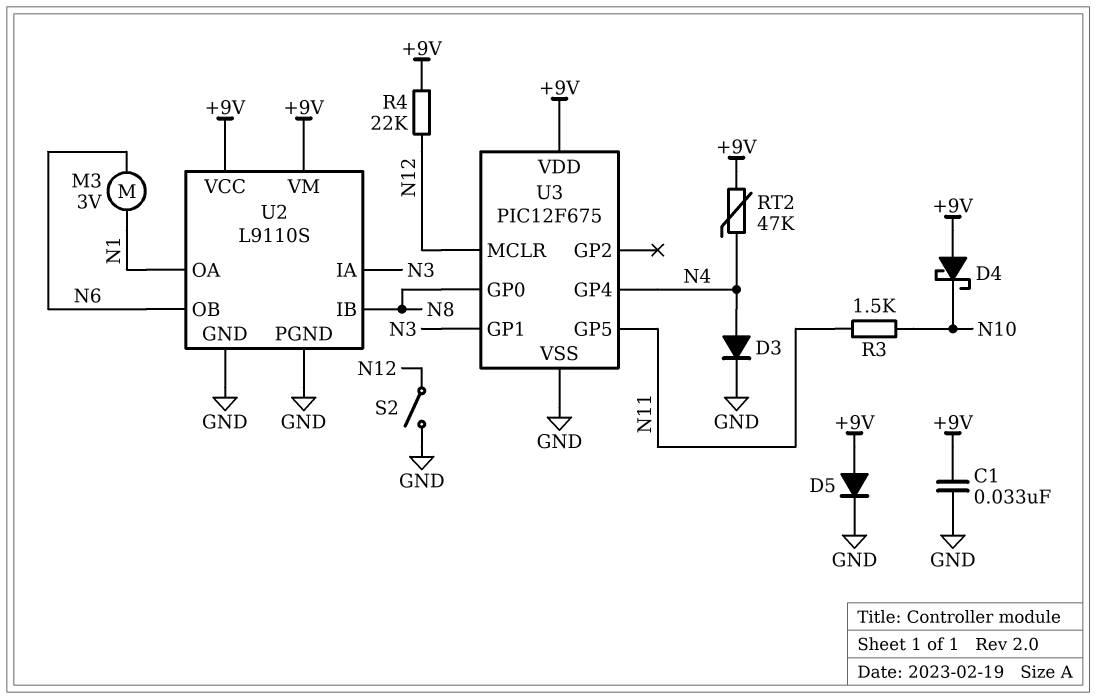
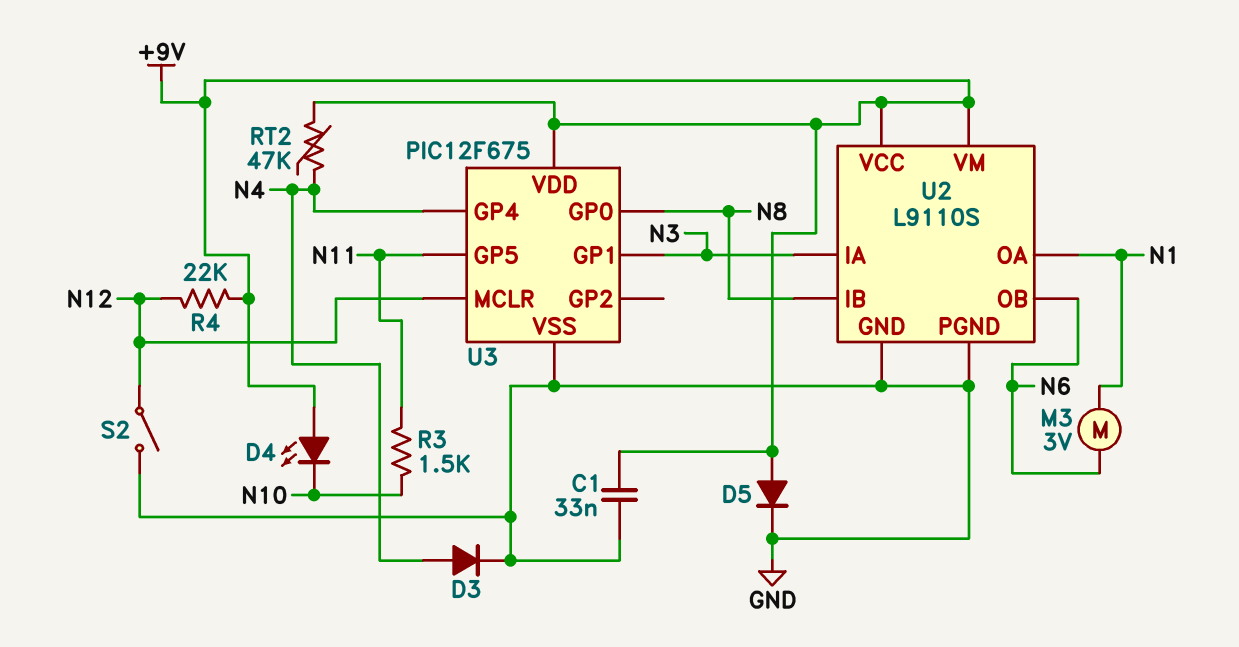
D4: schottky (A +9V, K N10) -> LED (A +9V, K N10)

